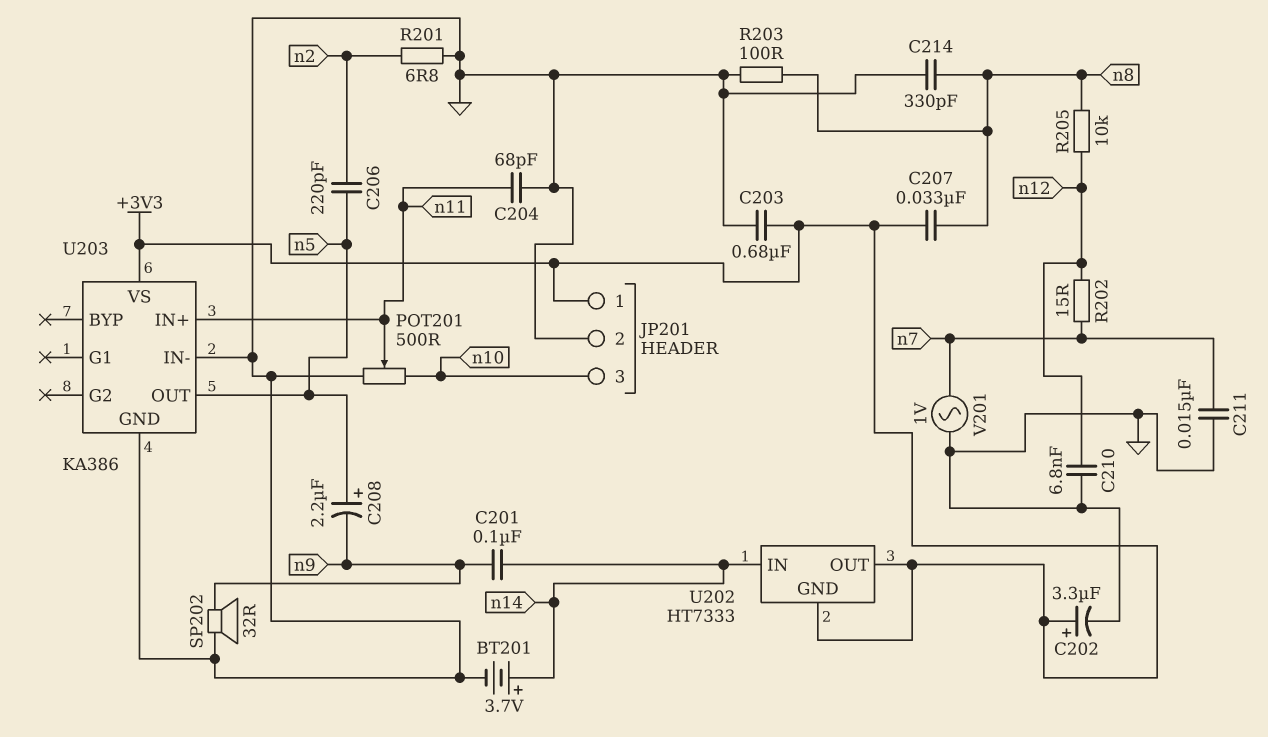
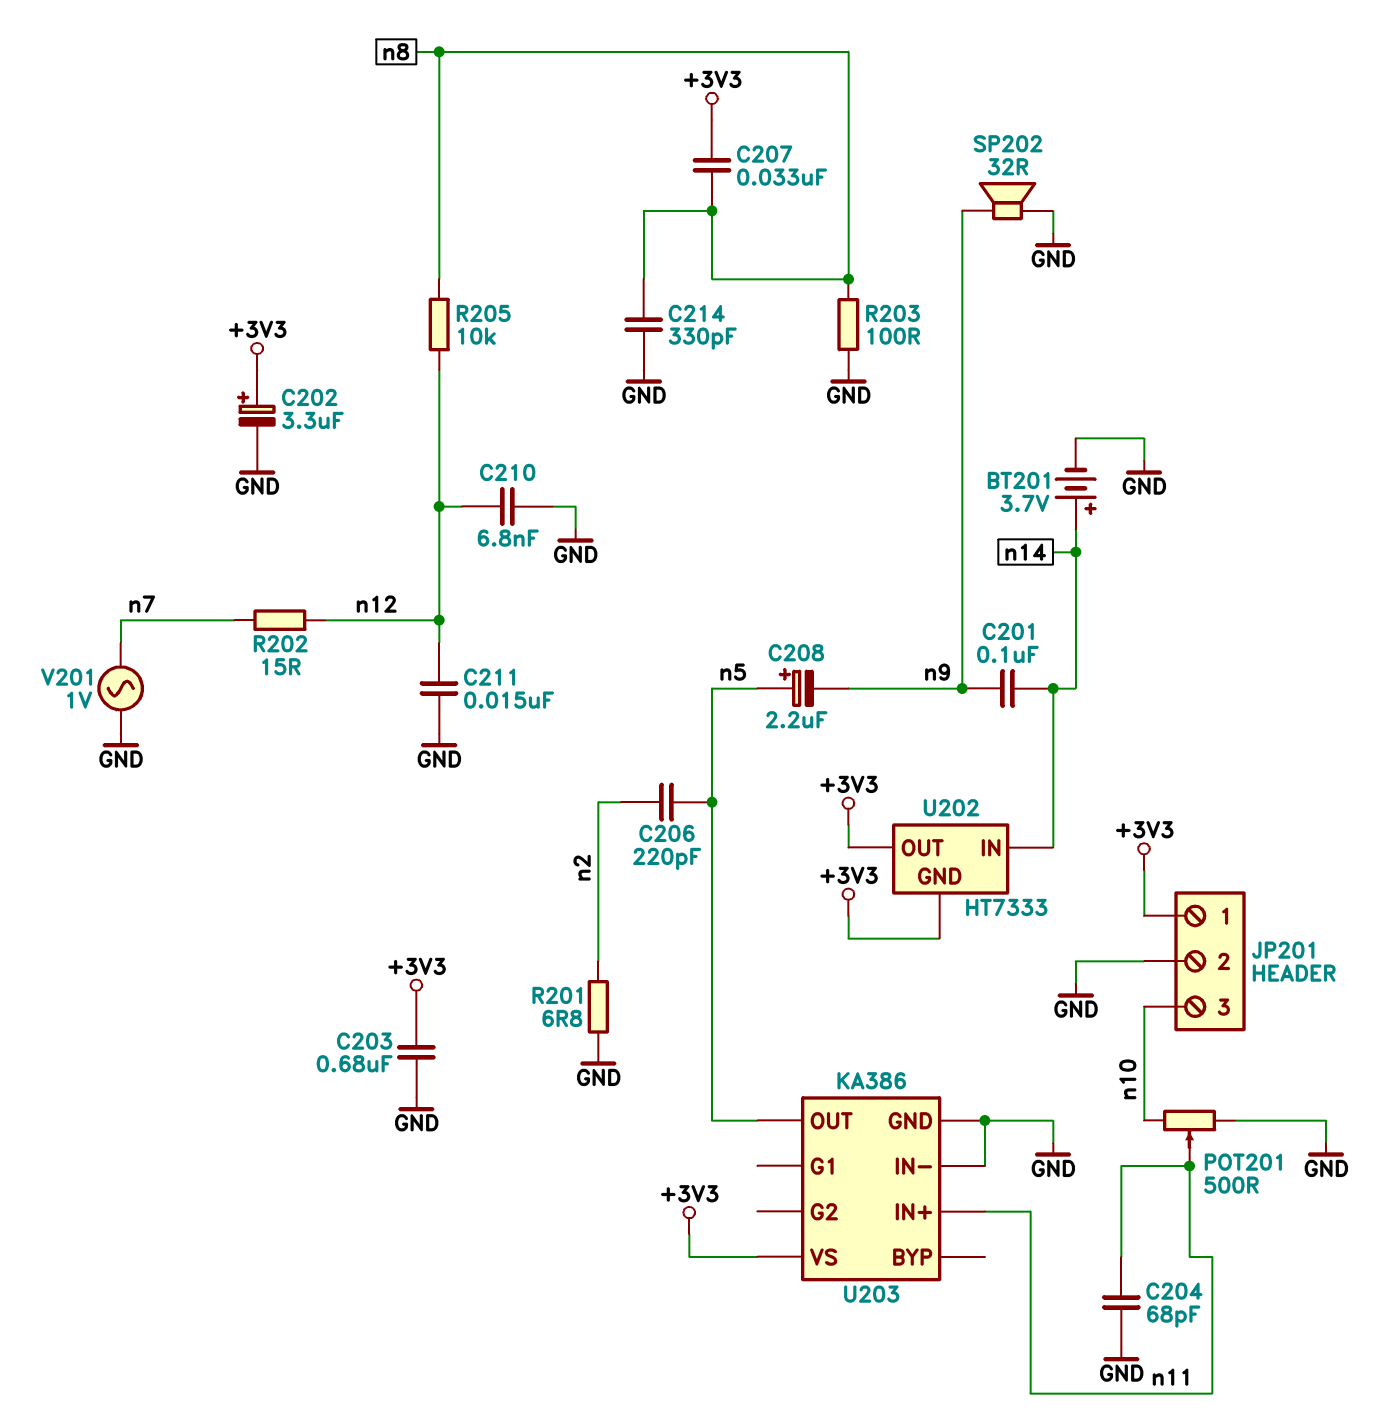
C211: 15nF (GND, n7) -> 15nF (GND, n12)

